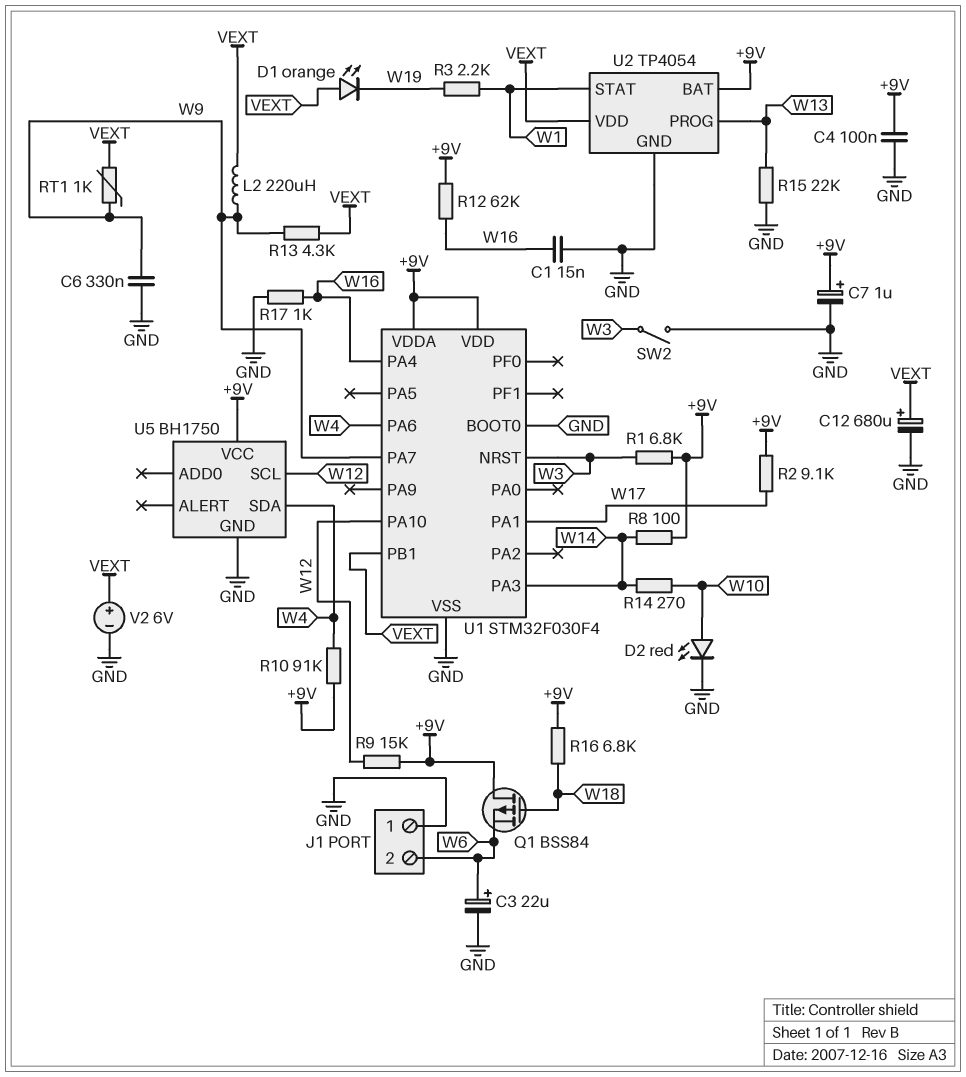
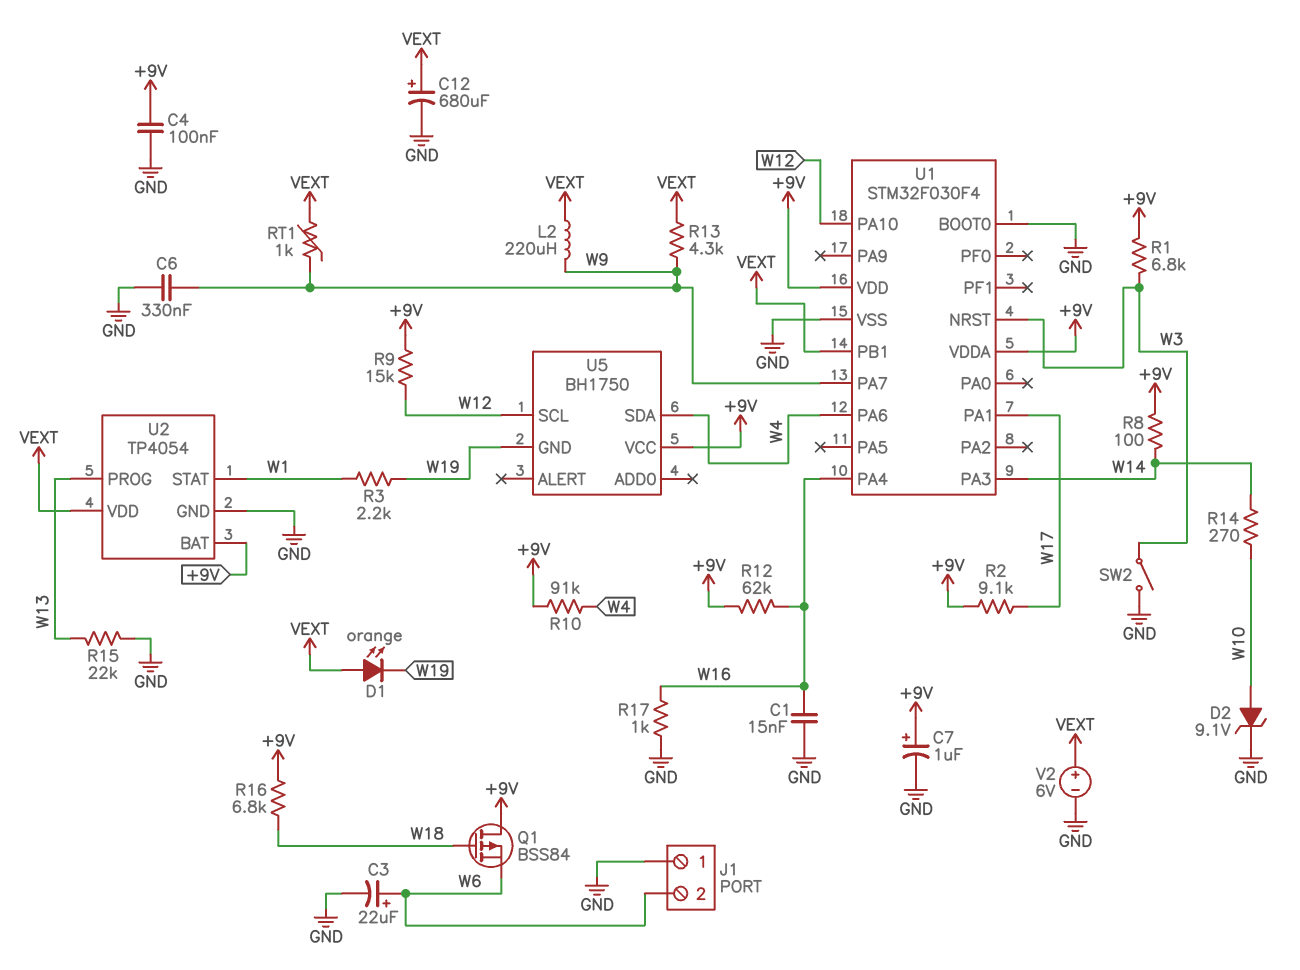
D2: LED red (A W10, K GND) -> zener 9.1V (A W10, K GND)
U5 pin GND: GND -> W19

